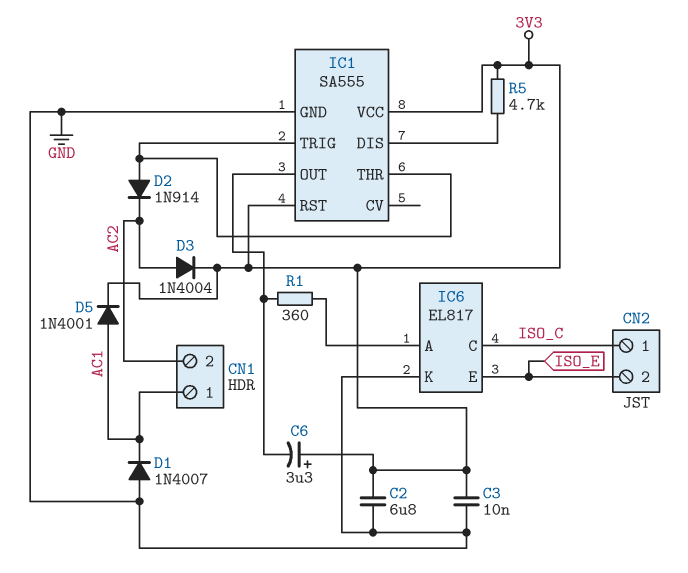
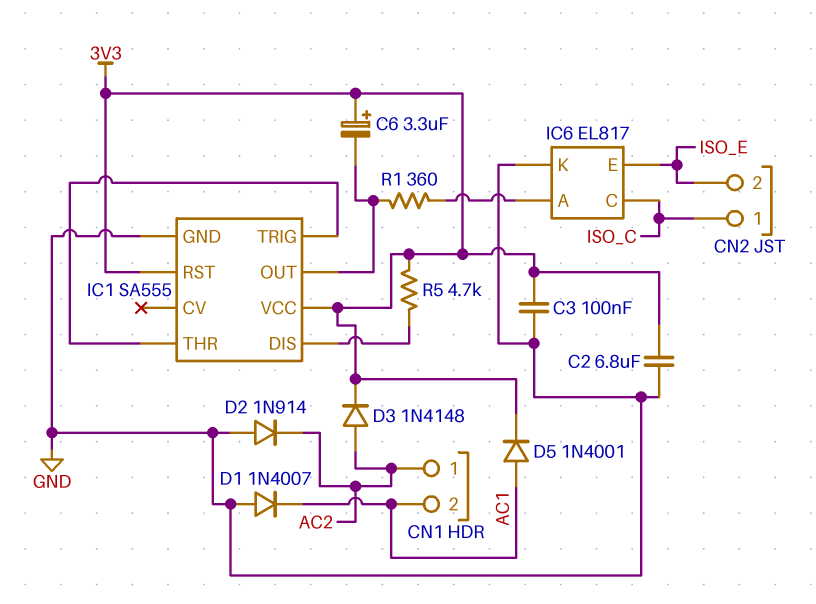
C3: 10nF (3V3, GND) -> 100nF (3V3, GND)
CN1 pin 1: AC1 -> AC2
CN1 pin 2: AC2 -> AC1
D2: diode 1N914 (A IC1/THR, K AC2) -> diode 1N914 (A GND, K AC2)
D3: diode 1N4004 (A AC2, K 3V3) -> diode 1N4148 (A AC2, K 3V3)

